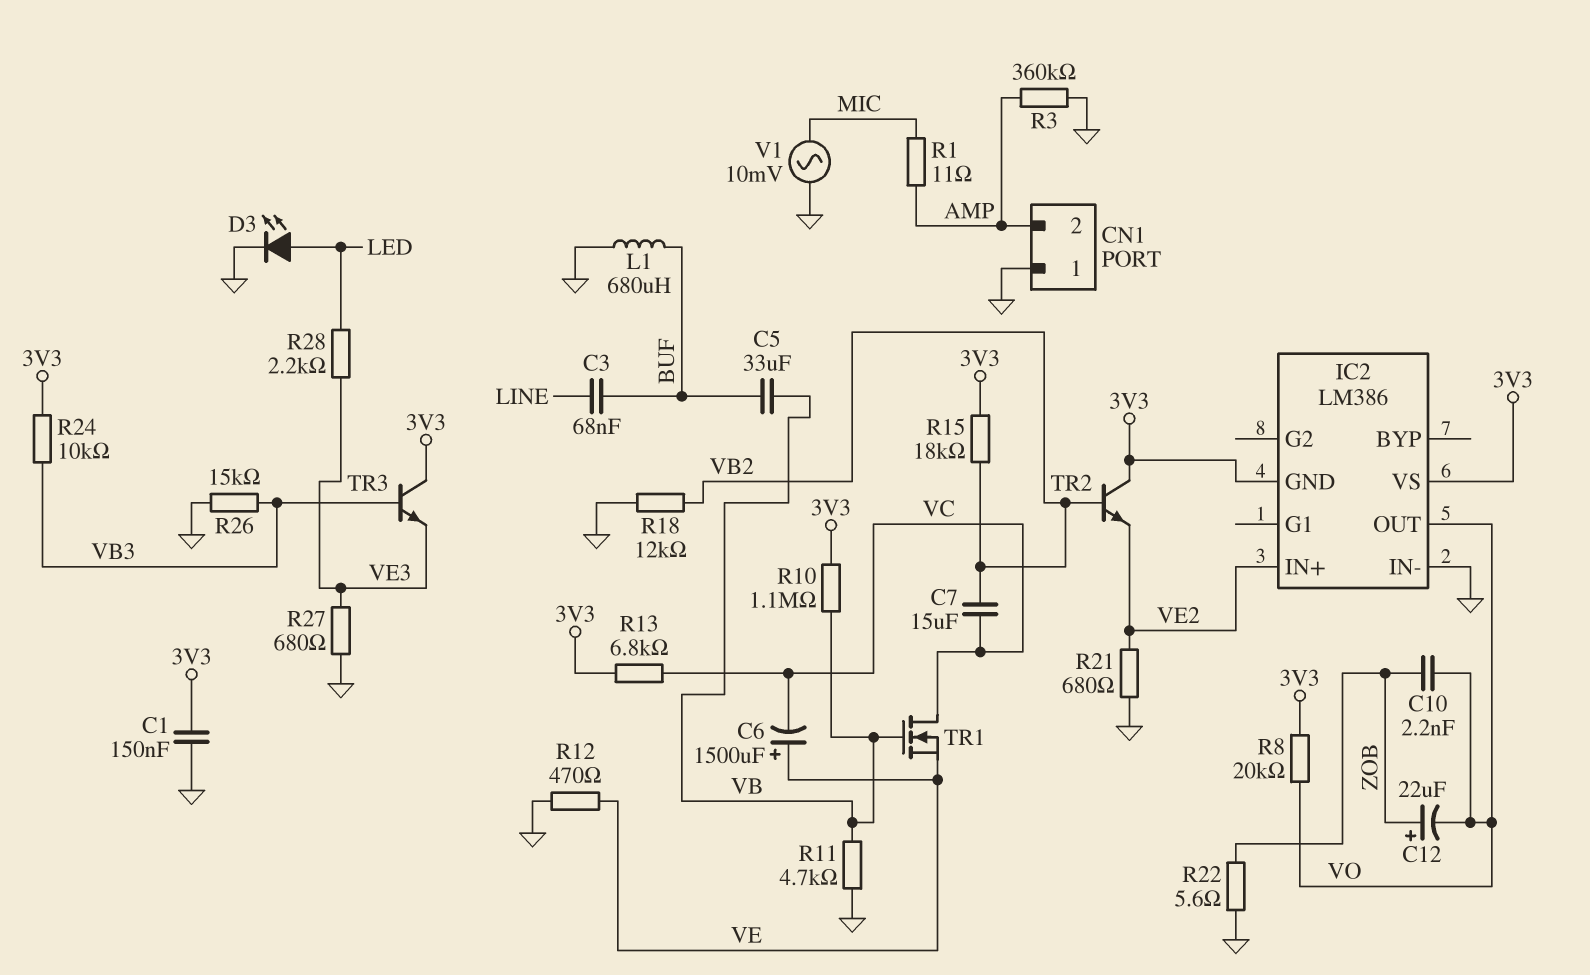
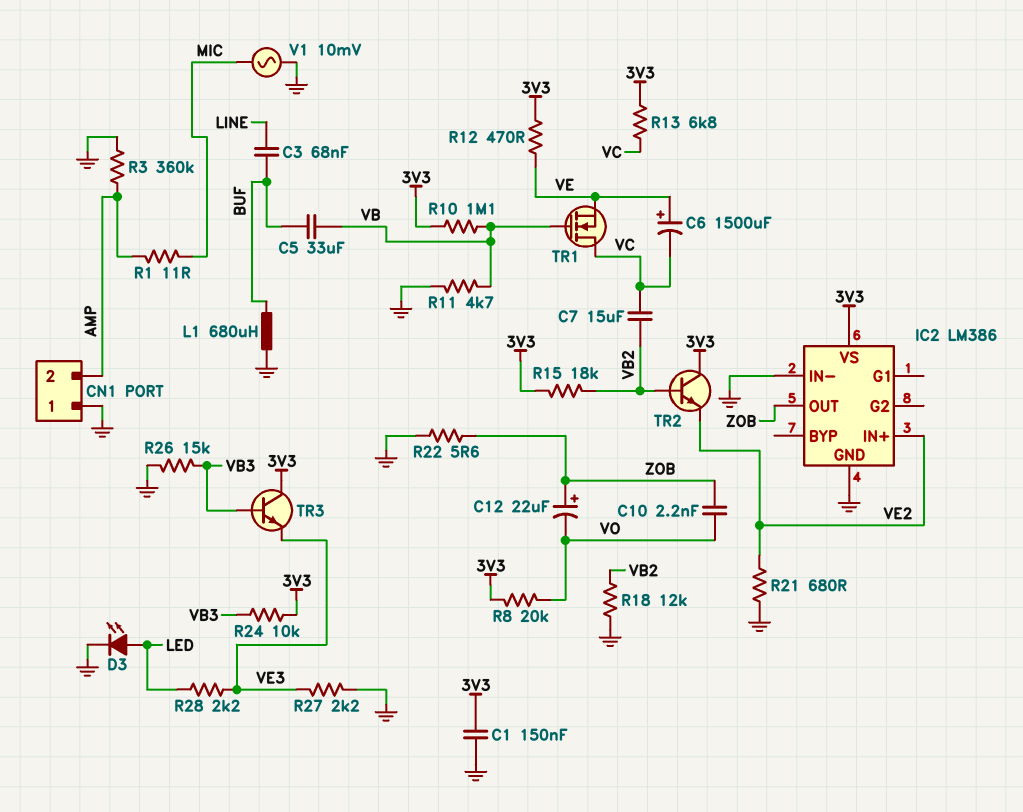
IC2 pin GND: 3V3 -> GND
IC2 pin OUT: VO -> ZOB
R12: 470 (GND, VE) -> 470 (3V3, VE)
R27: 680 (GND, VE3) -> 2.2k (GND, VE3)

